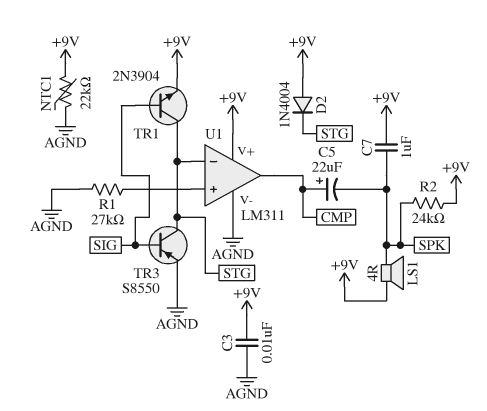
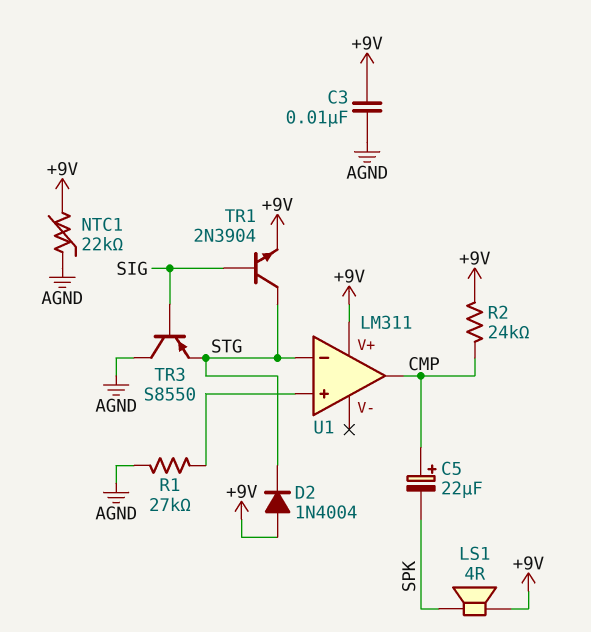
C7: 1uF (+9V, SPK) -> none
R2: 24k (+9V, SPK) -> 24k (+9V, CMP)
TR3: PNP S8550 (B SIG, C STG, E AGND) -> PNP S8550 (B SIG, C AGND, E STG)
U1 pin V-: AGND -> none

